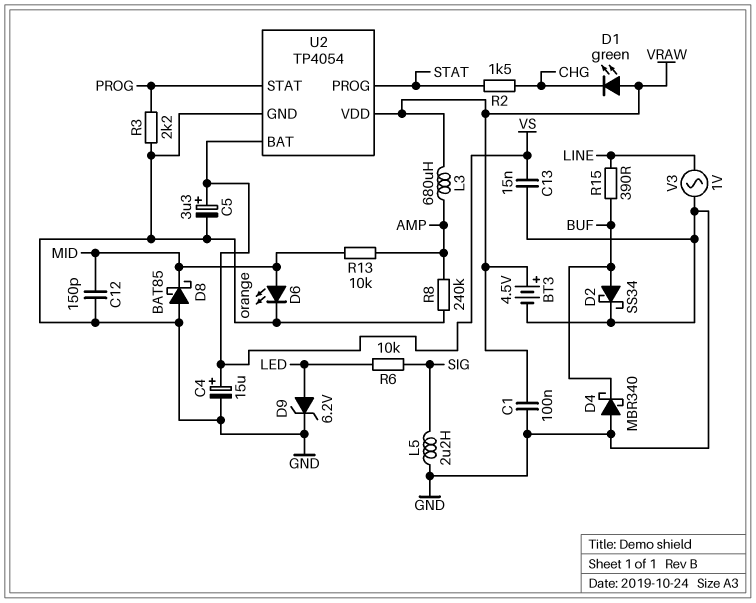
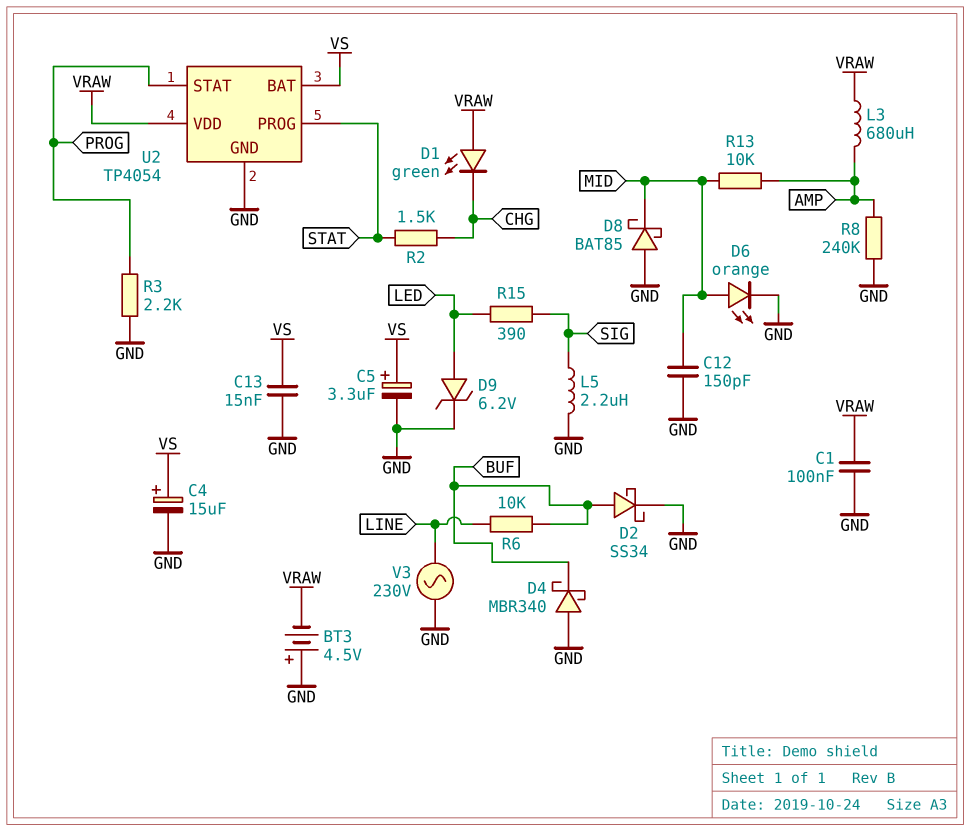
BT3: 4.5V (plus VRAW, minus GND) -> 4.5V (plus GND, minus VRAW)
R6: 10k (LED, SIG) -> 10k (BUF, LINE)
R15: 390 (BUF, LINE) -> 390 (LED, SIG)
V3: AC 1V (GND, LINE) -> AC 230V (GND, LINE)

